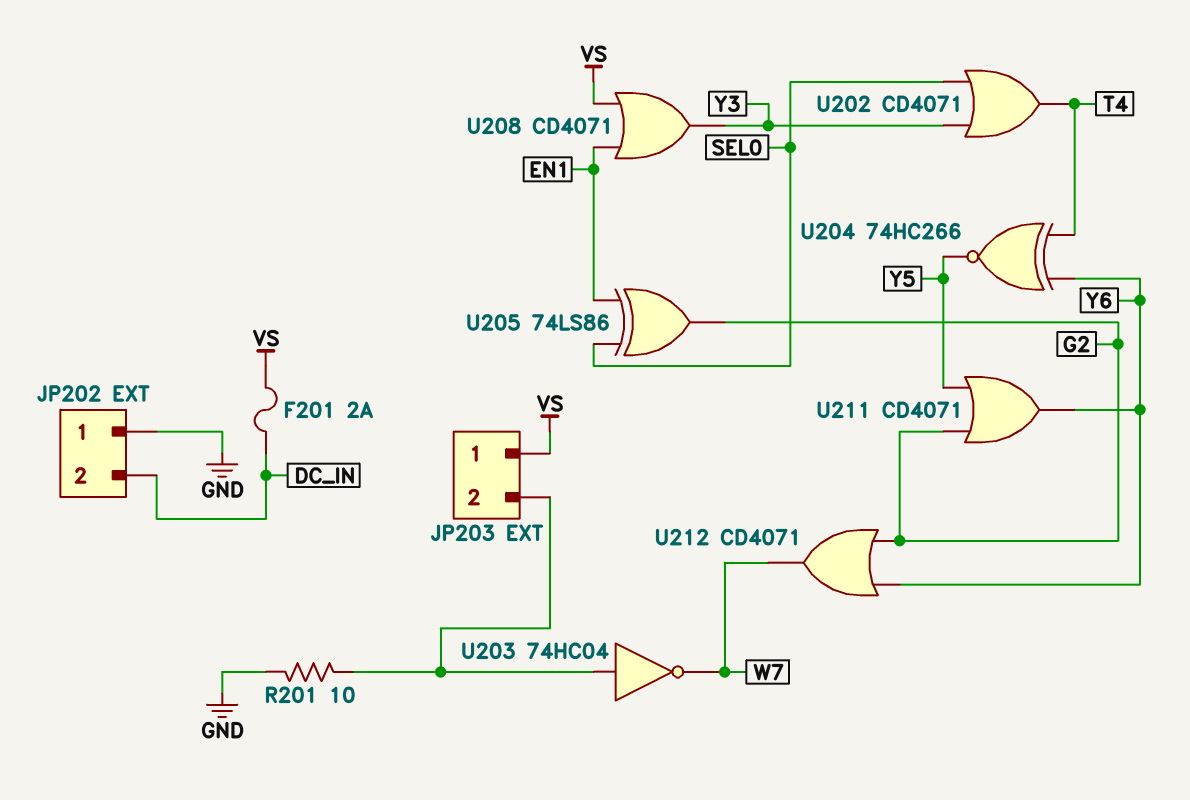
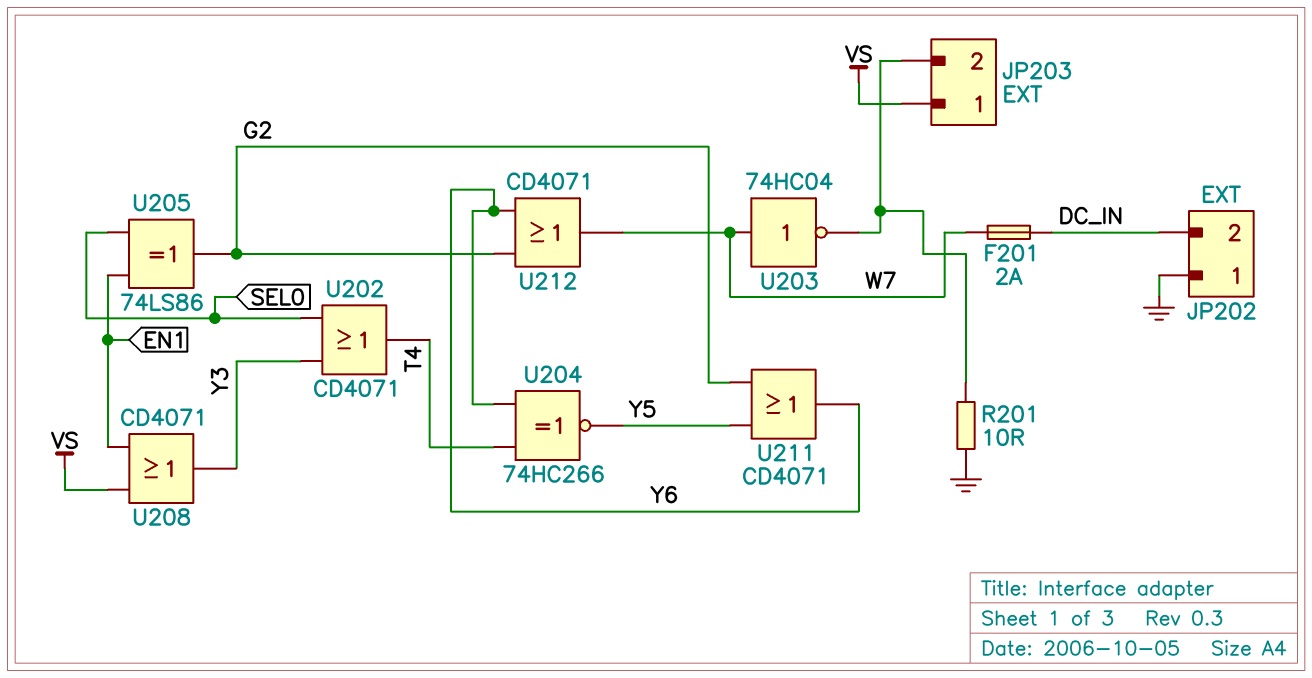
F201: 2A (DC_IN, VS) -> 2A (DC_IN, W7)
U203: NOT 74HC04 (in JP203/2, out W7) -> NOT 74HC04 (in W7, out JP203/2)

